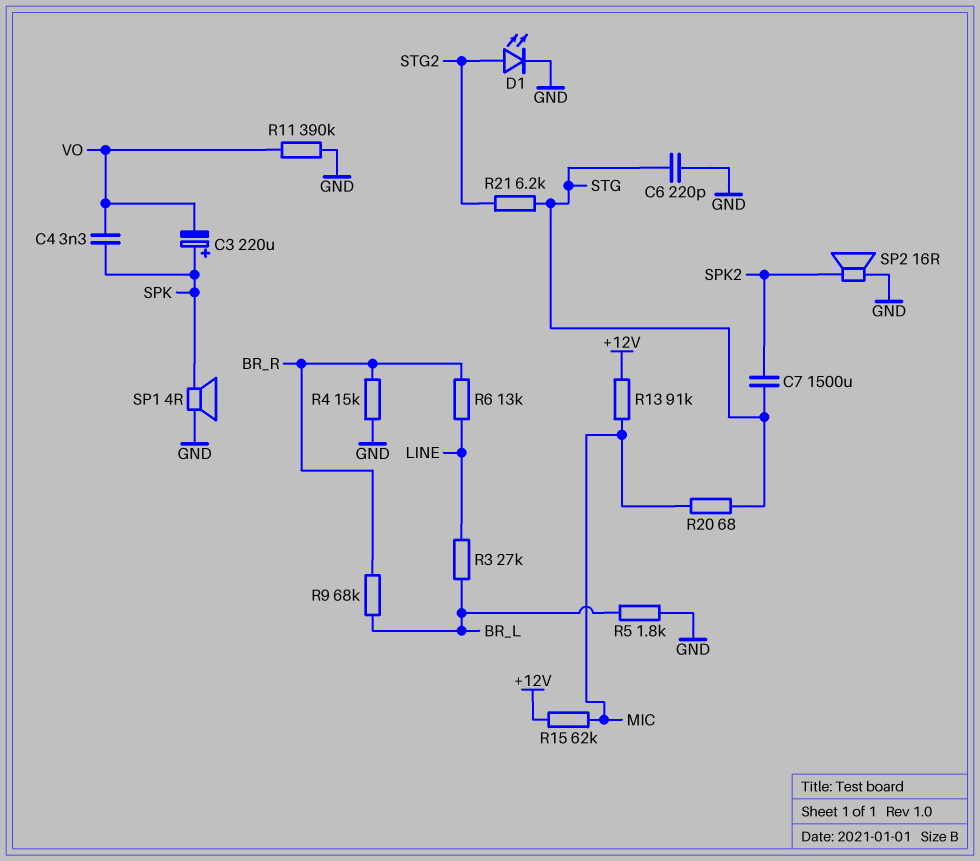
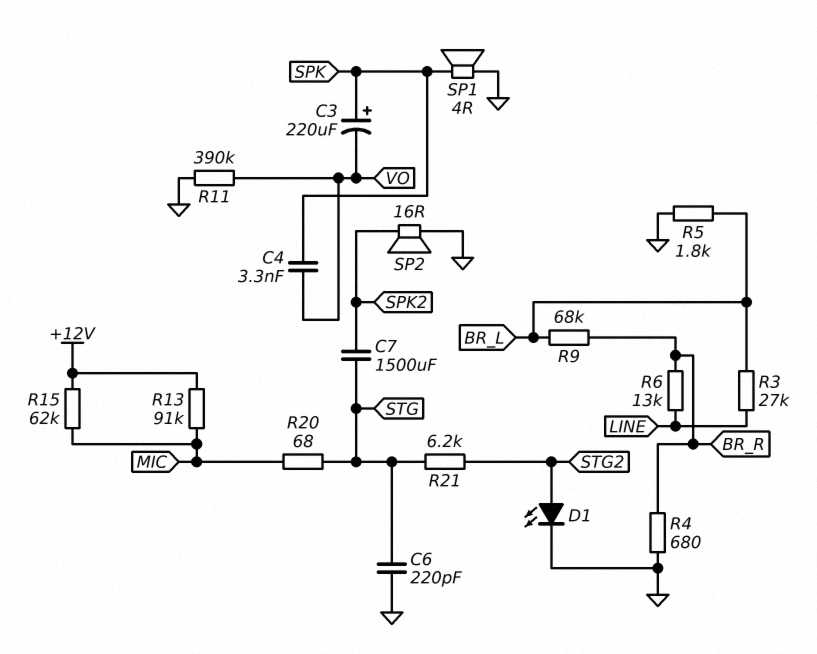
R4: 15k (BR_R, GND) -> 680 (BR_R, GND)

